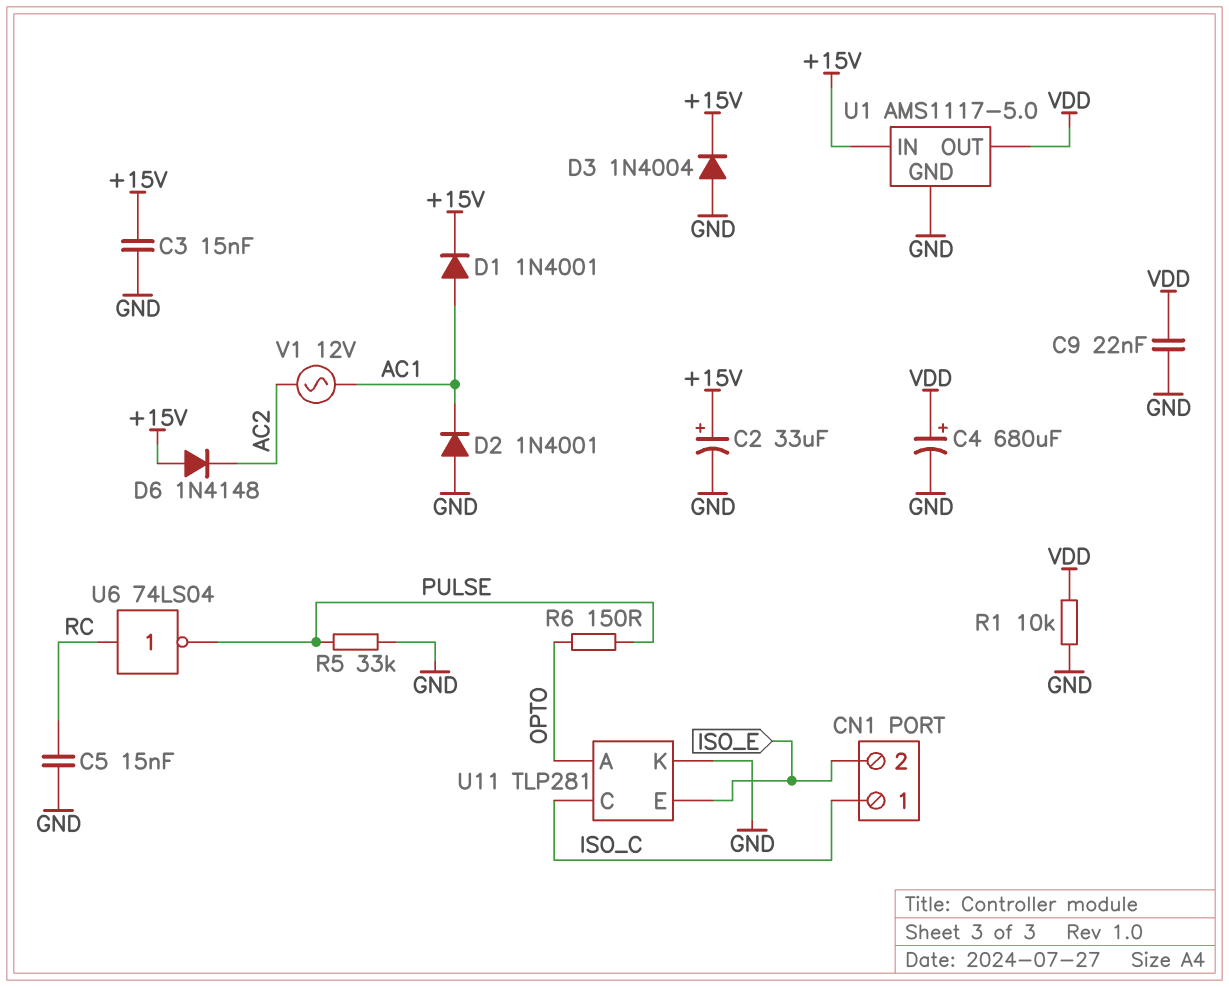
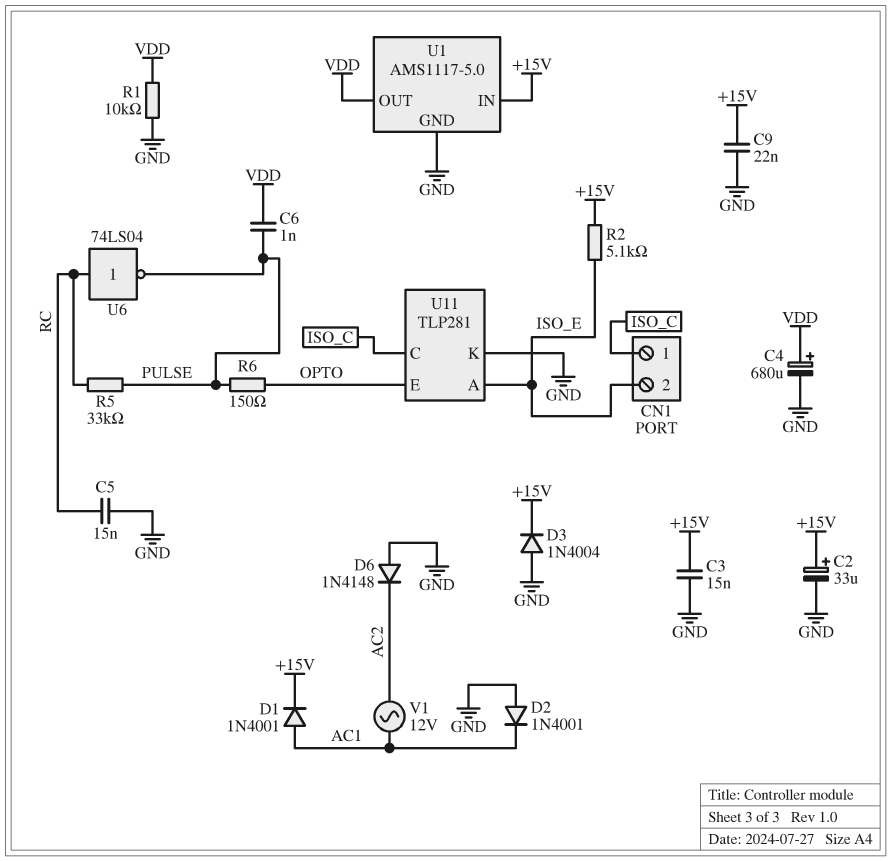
C6: none -> 1nF (PULSE, VDD)
C9: 22nF (GND, VDD) -> 22nF (+15V, GND)
D6: diode 1N4148 (A +15V, K AC2) -> diode 1N4148 (A GND, K AC2)
R2: none -> 5.1k (+15V, ISO_E)
R5: 33k (GND, PULSE) -> 33k (PULSE, RC)
U11 pin A: OPTO -> ISO_E
U11 pin E: ISO_E -> OPTO

